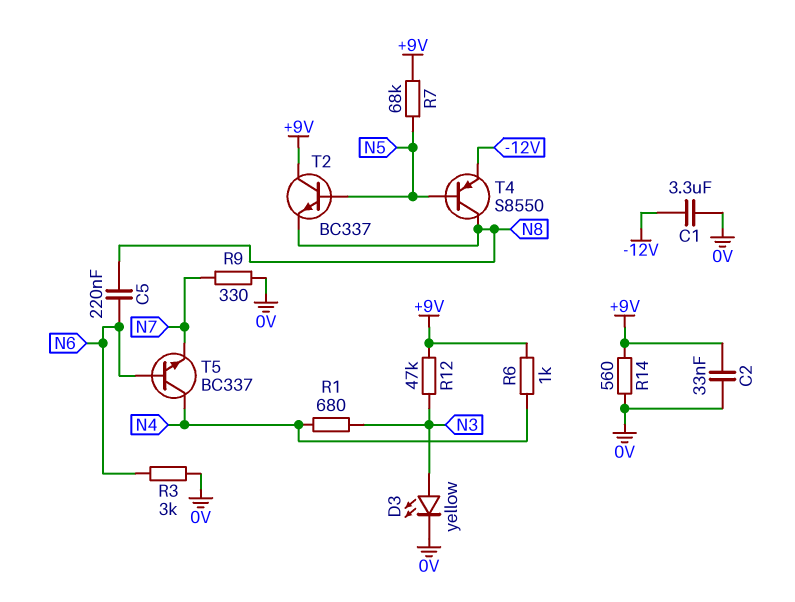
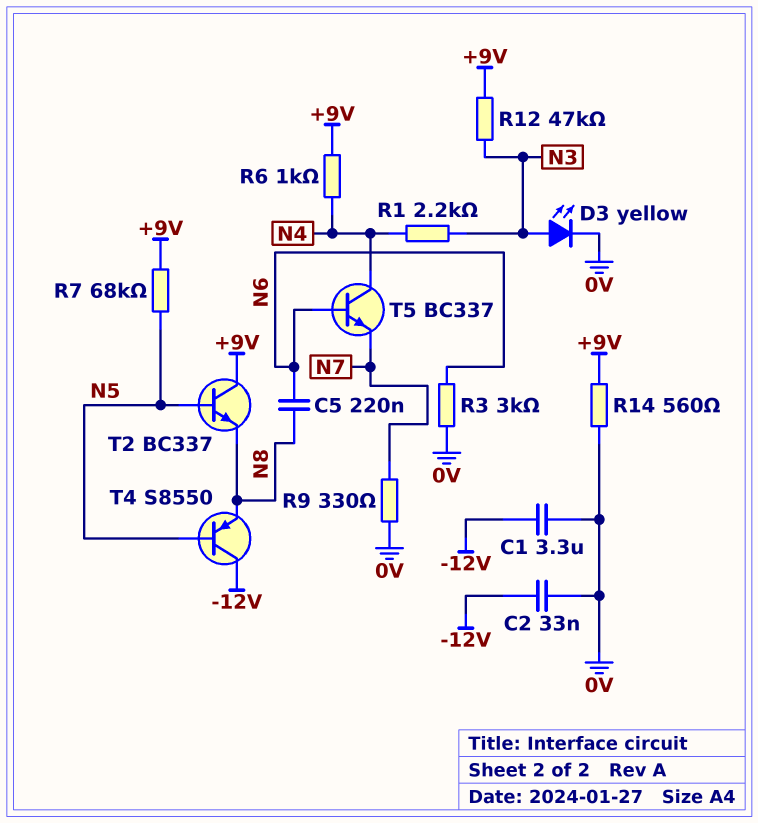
C2: 33nF (+9V, 0V) -> 33nF (-12V, 0V)
R1: 680 (N3, N4) -> 2.2k (N3, N4)
T4: PNP S8550 (B N5, C N8, E -12V) -> PNP S8550 (B N5, C -12V, E N8)

